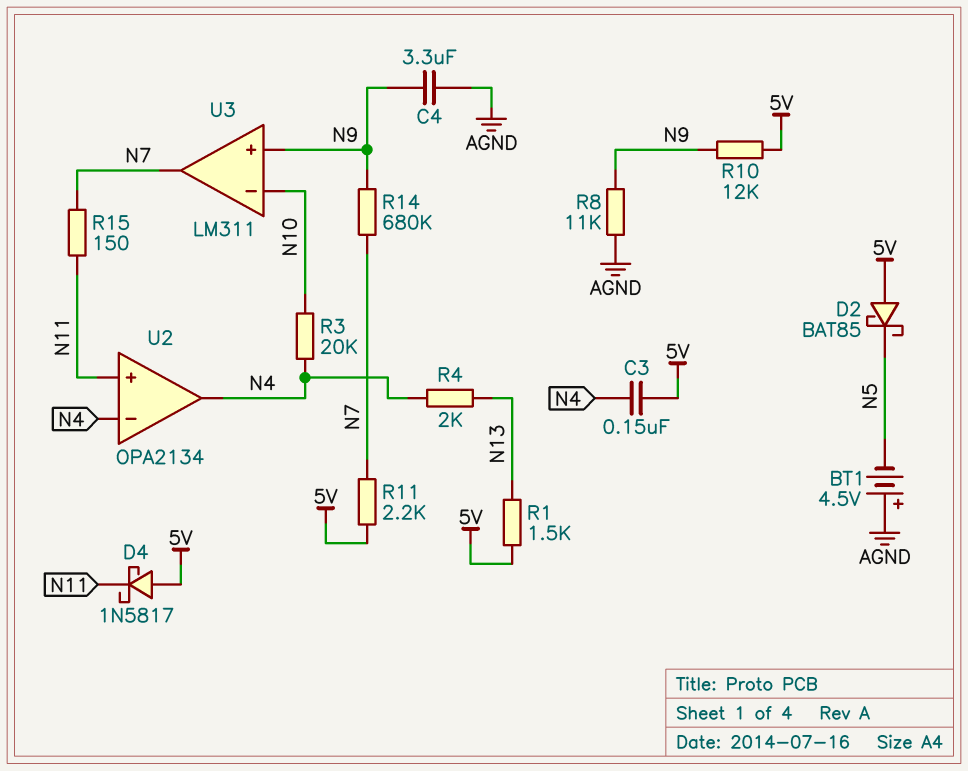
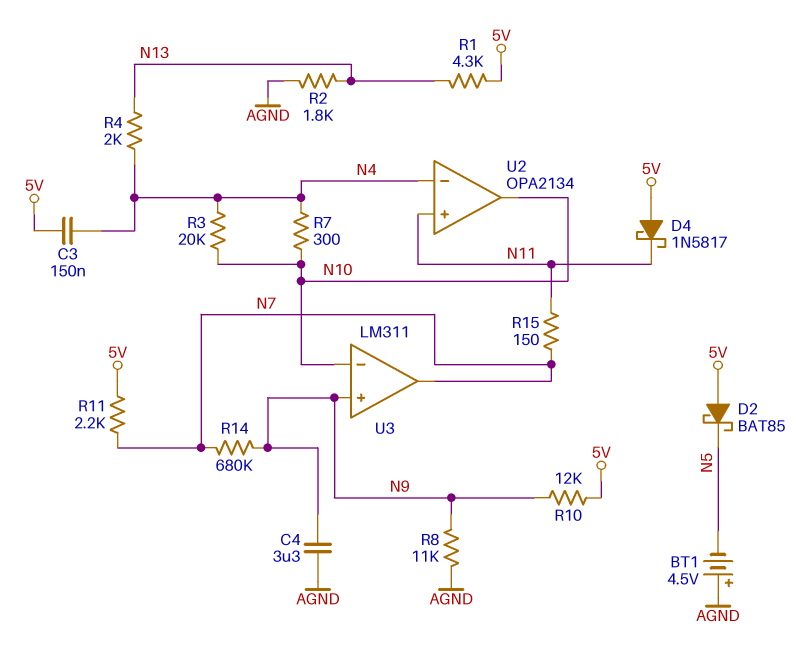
R1: 1.5k (5V, N13) -> 4.3k (5V, N13)
R2: none -> 1.8k (AGND, N13)
R7: none -> 300 (N4, N10)
U2 pin out: N4 -> N10

